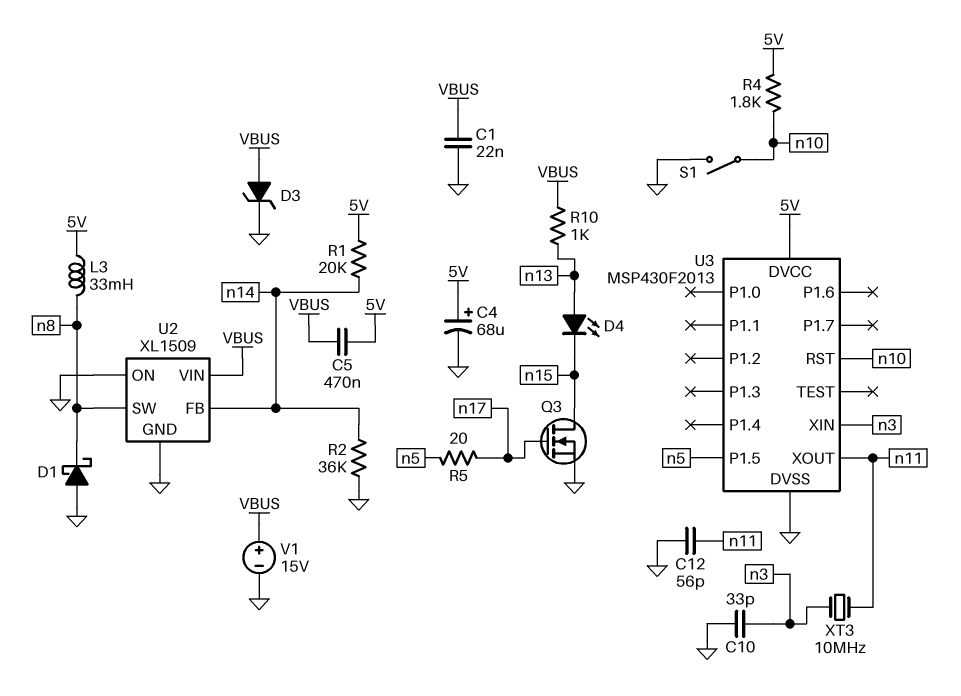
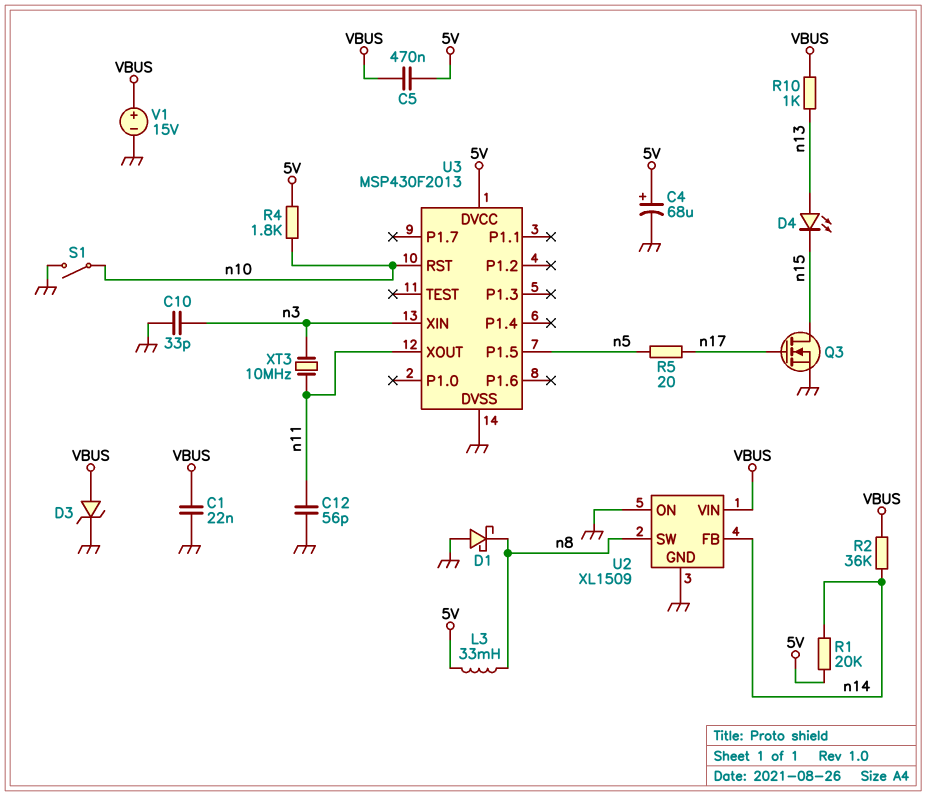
R2: 36k (GND, n14) -> 36k (VBUS, n14)

